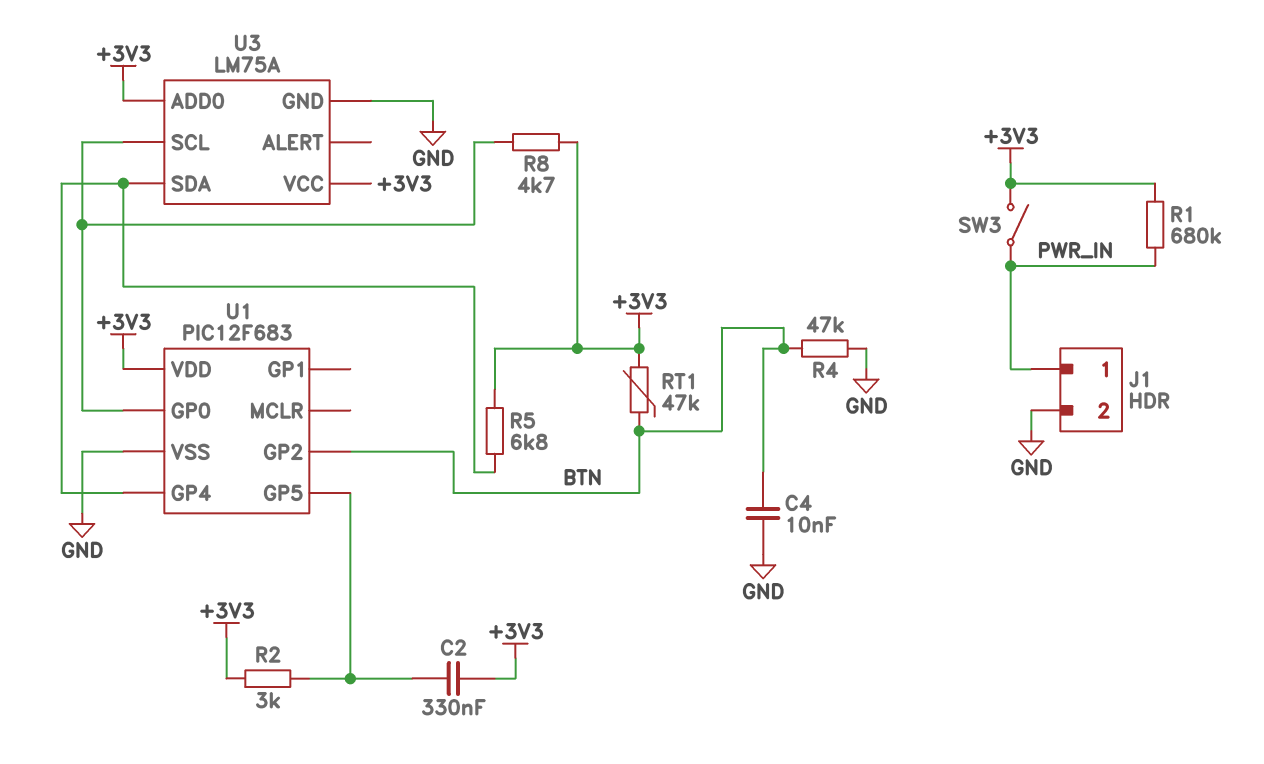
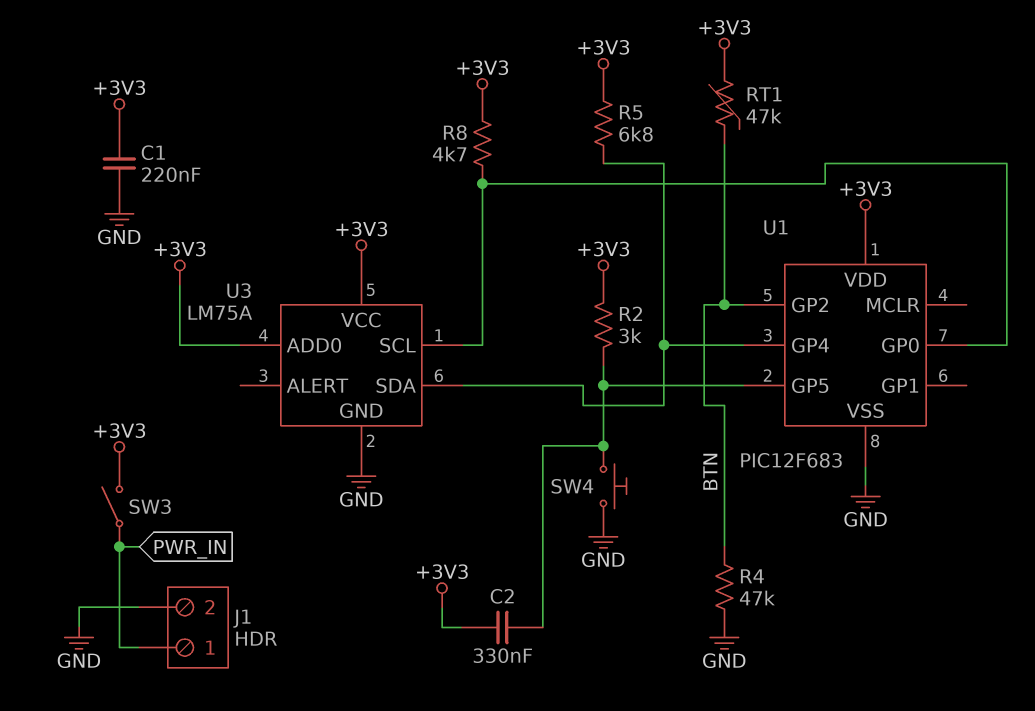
C1: none -> 220nF (+3V3, GND)
C4: 10nF (BTN, GND) -> none
R1: 680k (+3V3, PWR_IN) -> none
SW4: none -> button (GND, U1/GP5)

